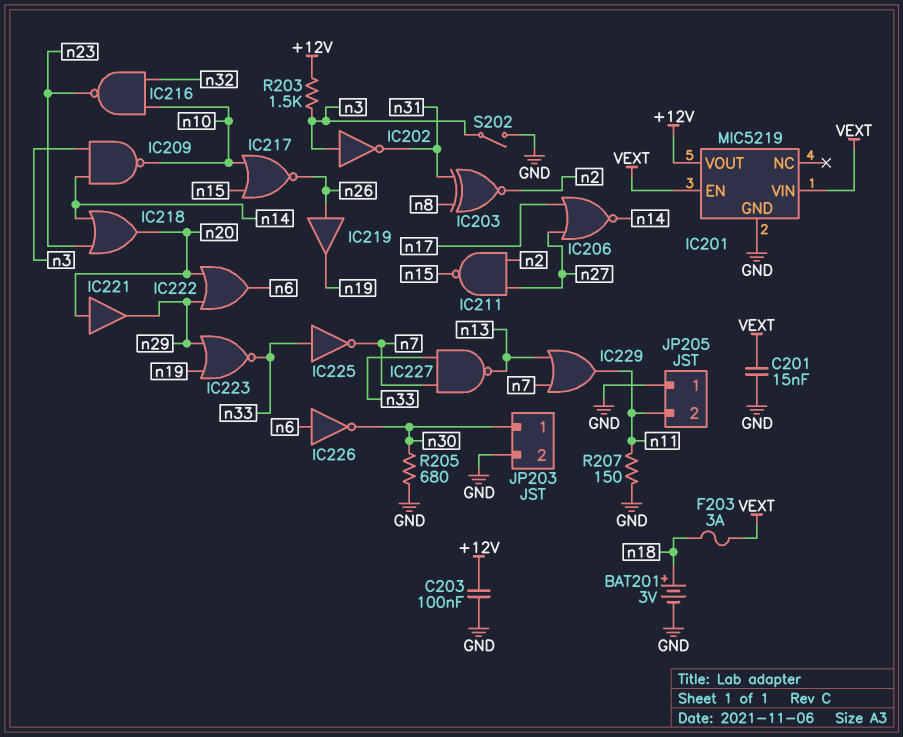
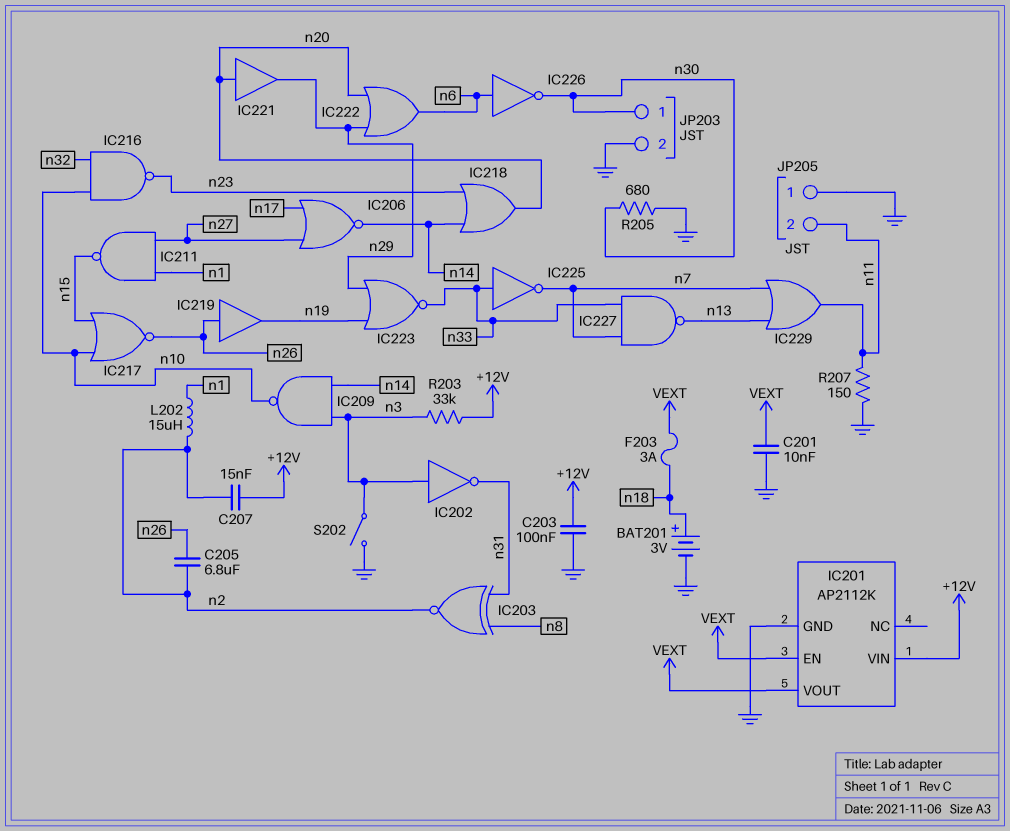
C201: 15nF (GND, VEXT) -> 10nF (GND, VEXT)
C205: none -> 6.8uF (n2, n26)
C207: none -> 15nF (+12V, n2)
IC201: MIC5219 -> AP2112K
IC201 pin VIN: VEXT -> +12V
IC201 pin VOUT: +12V -> VEXT
IC211: NAND (in n2, in n27, out n15) -> NAND (in n1, in n27, out n15)
L202: none -> 15uH (n1, n2)
R203: 1.5k (+12V, n3) -> 33k (+12V, n3)

